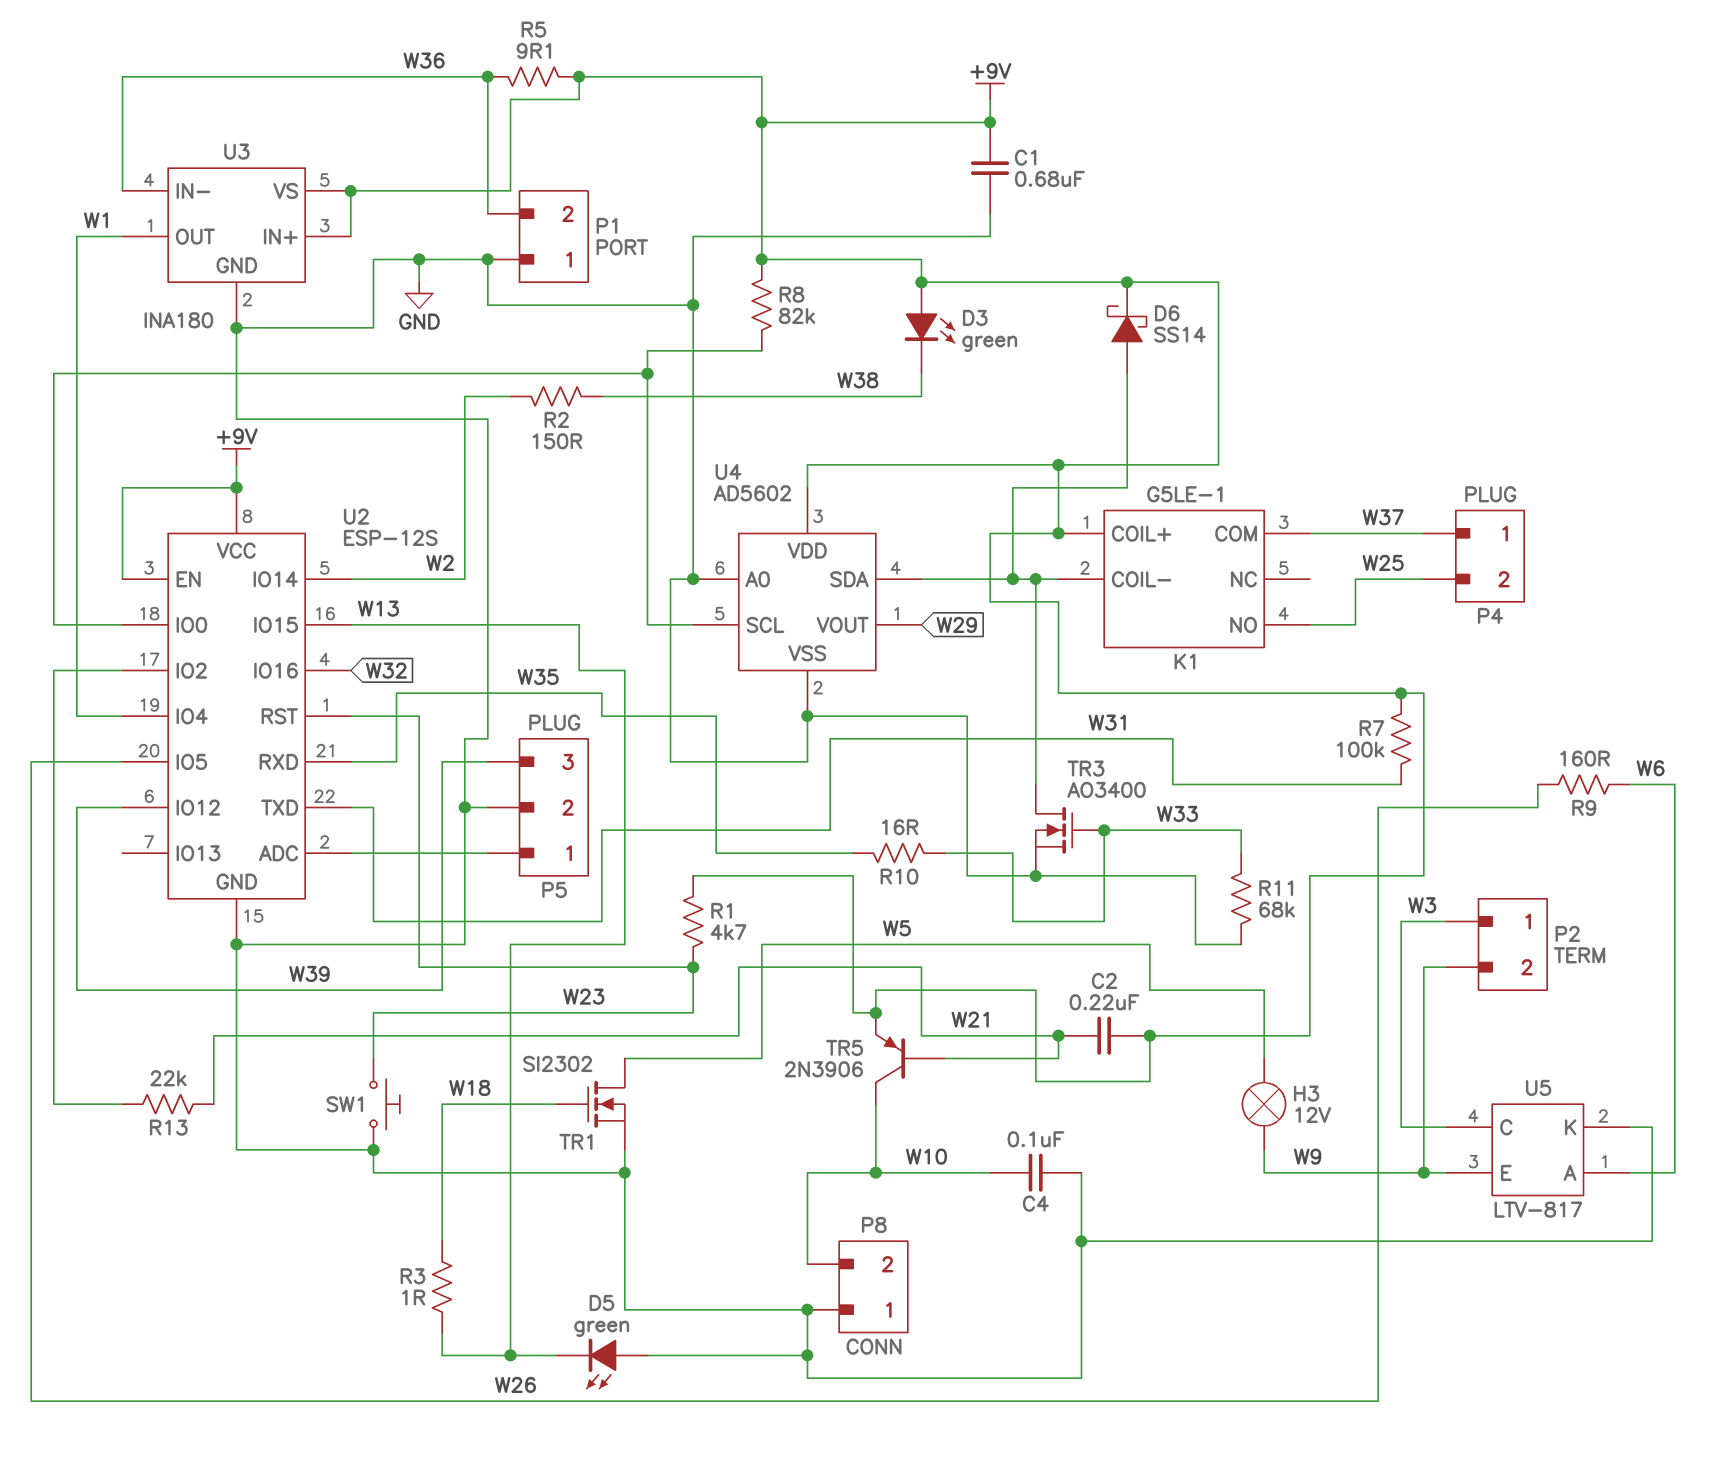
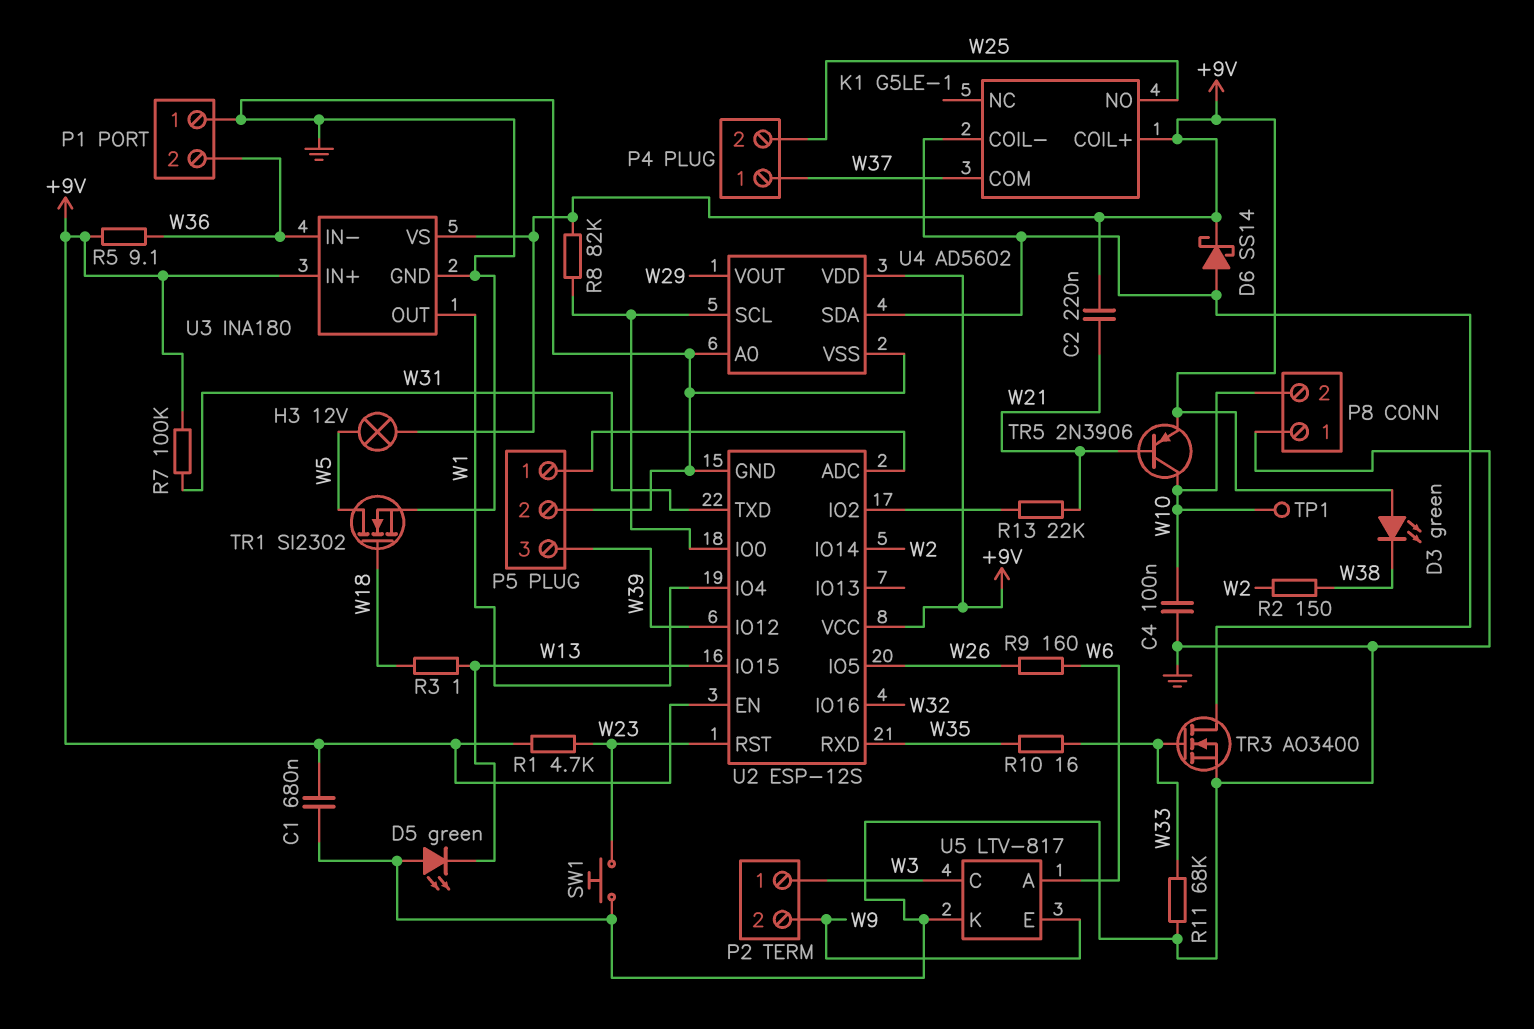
H3: lamp 12V (W5, W9) -> lamp 12V (+9V, W5)
TP1: none -> test point (W10)

